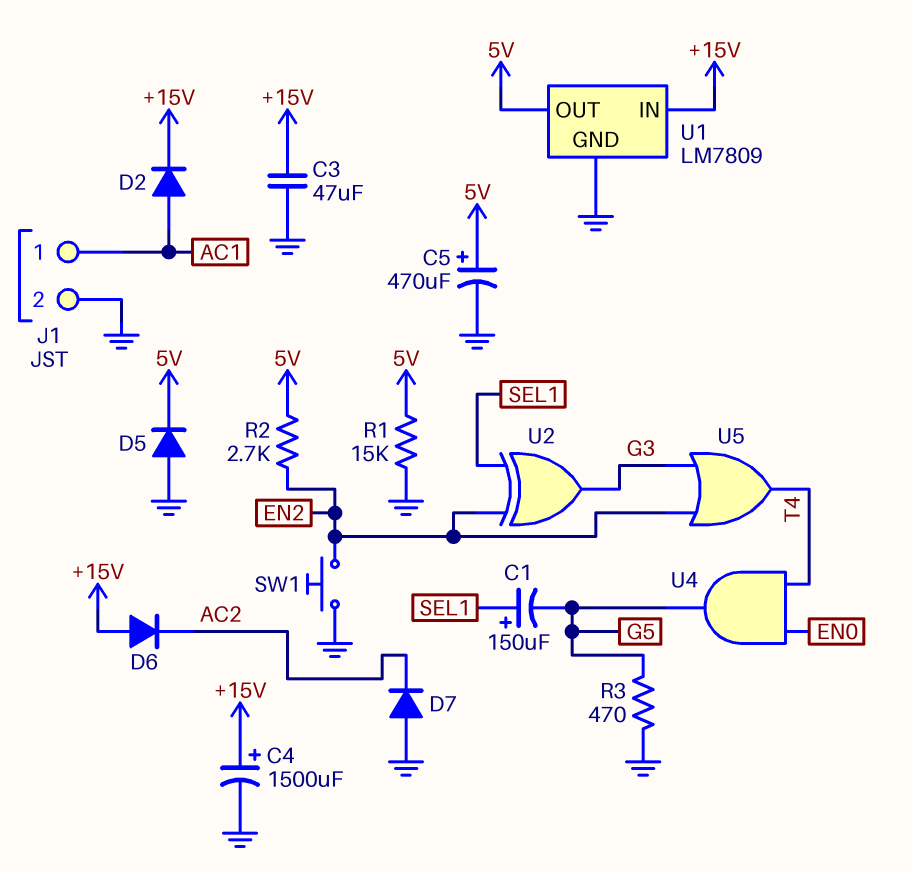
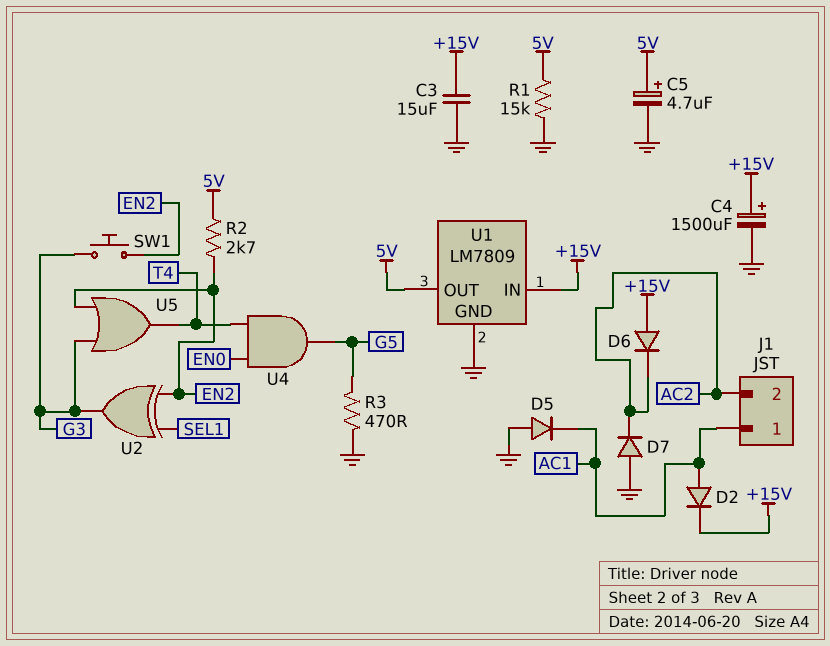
C1: 150uF (plus SEL1, minus G5) -> none
C3: 47uF (+15V, GND) -> 15uF (+15V, GND)
C5: 470uF (plus 5V, minus GND) -> 4.7uF (plus 5V, minus GND)
D5: diode (A GND, K 5V) -> diode (A GND, K AC1)
J1 pin 2: GND -> AC2
SW1: button (EN2, GND) -> button (EN2, G3)

